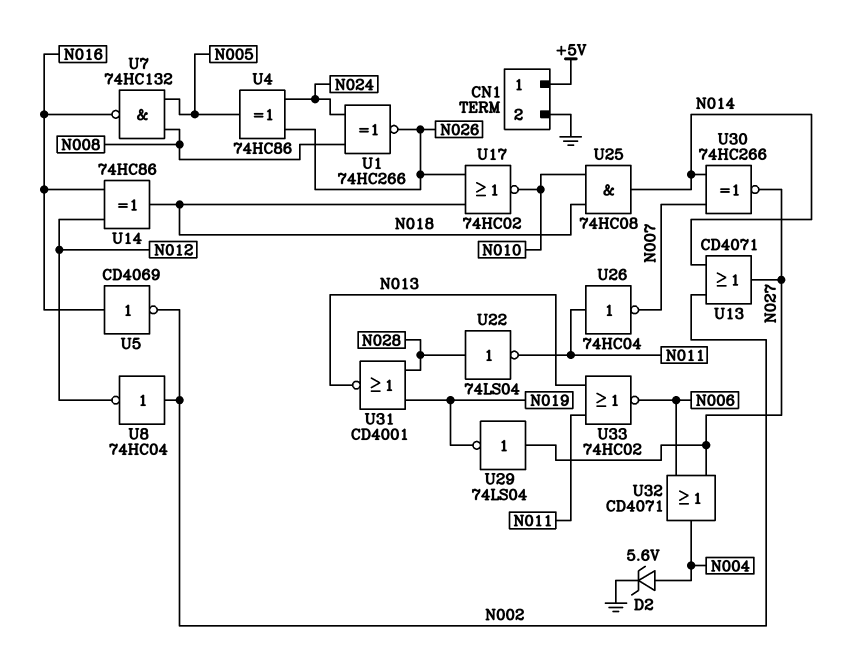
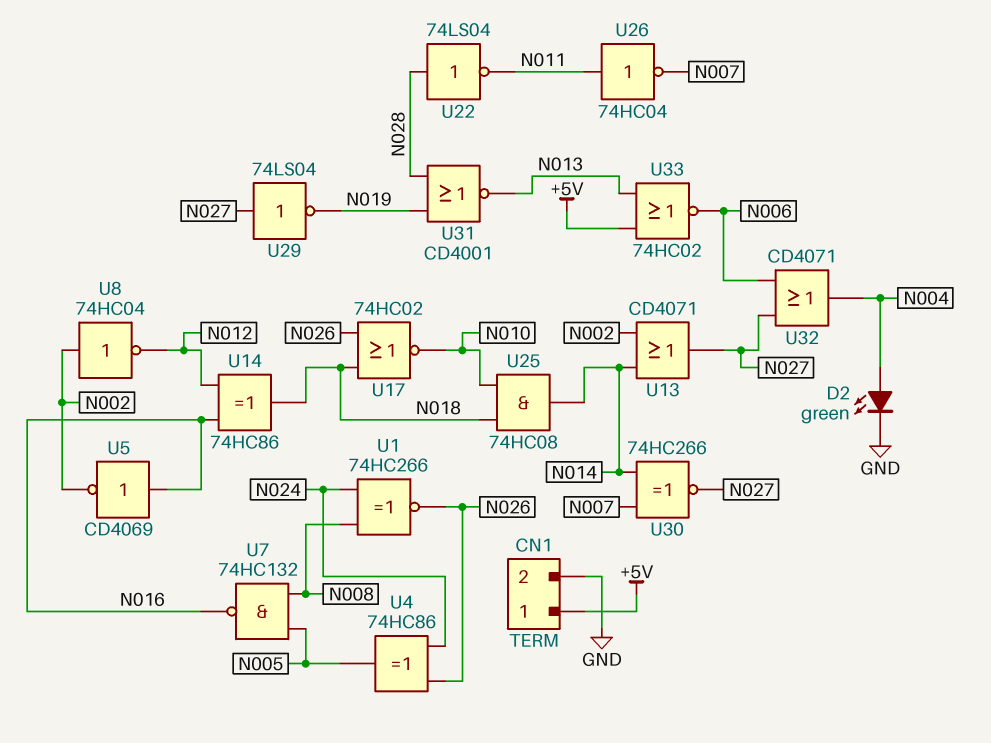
D2: zener 5.6V (A N004, K GND) -> LED green (A N004, K GND)
U33: NOR 74HC02 (in N011, in N013, out N006) -> NOR 74HC02 (in +5V, in N013, out N006)

